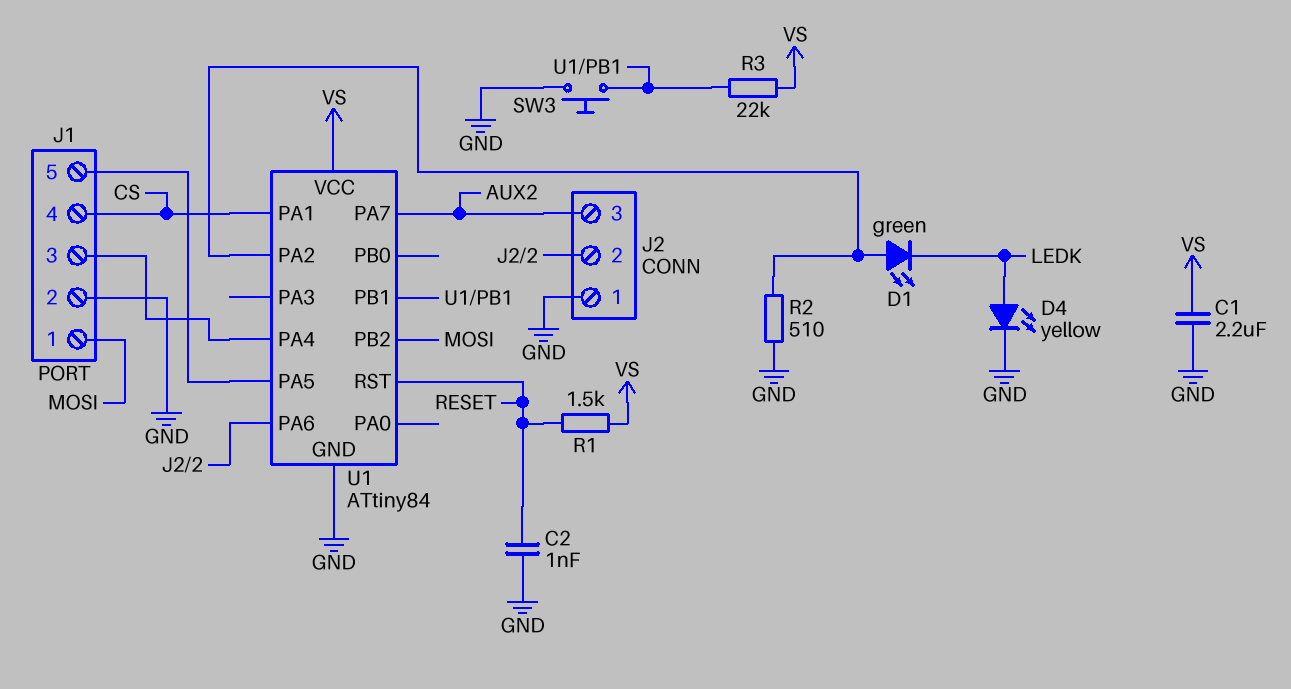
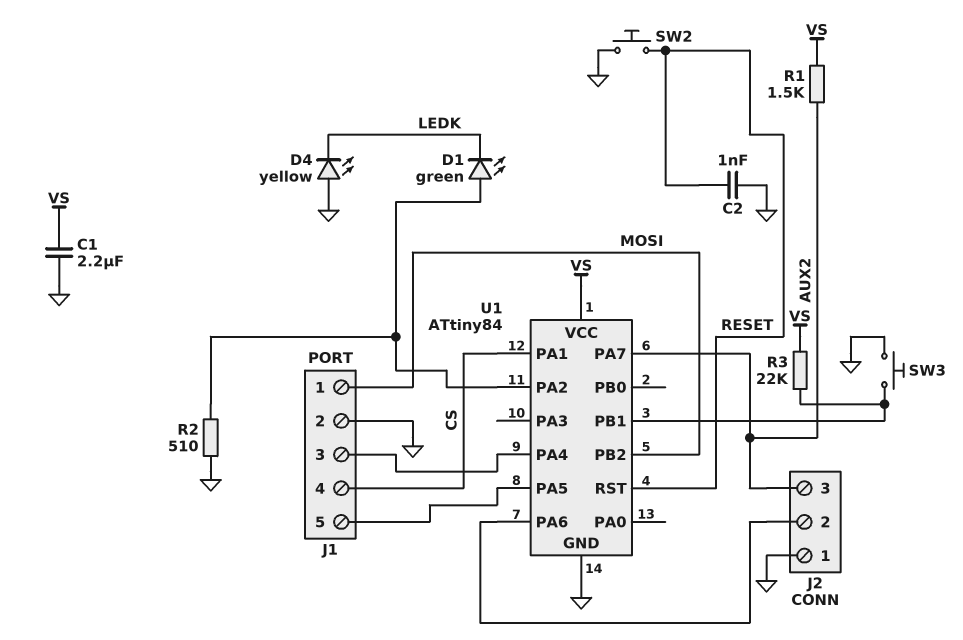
D4: LED yellow (A LEDK, K GND) -> LED yellow (A GND, K LEDK)
R1: 1.5k (RESET, VS) -> 1.5k (AUX2, VS)
SW2: none -> button (GND, RESET)

